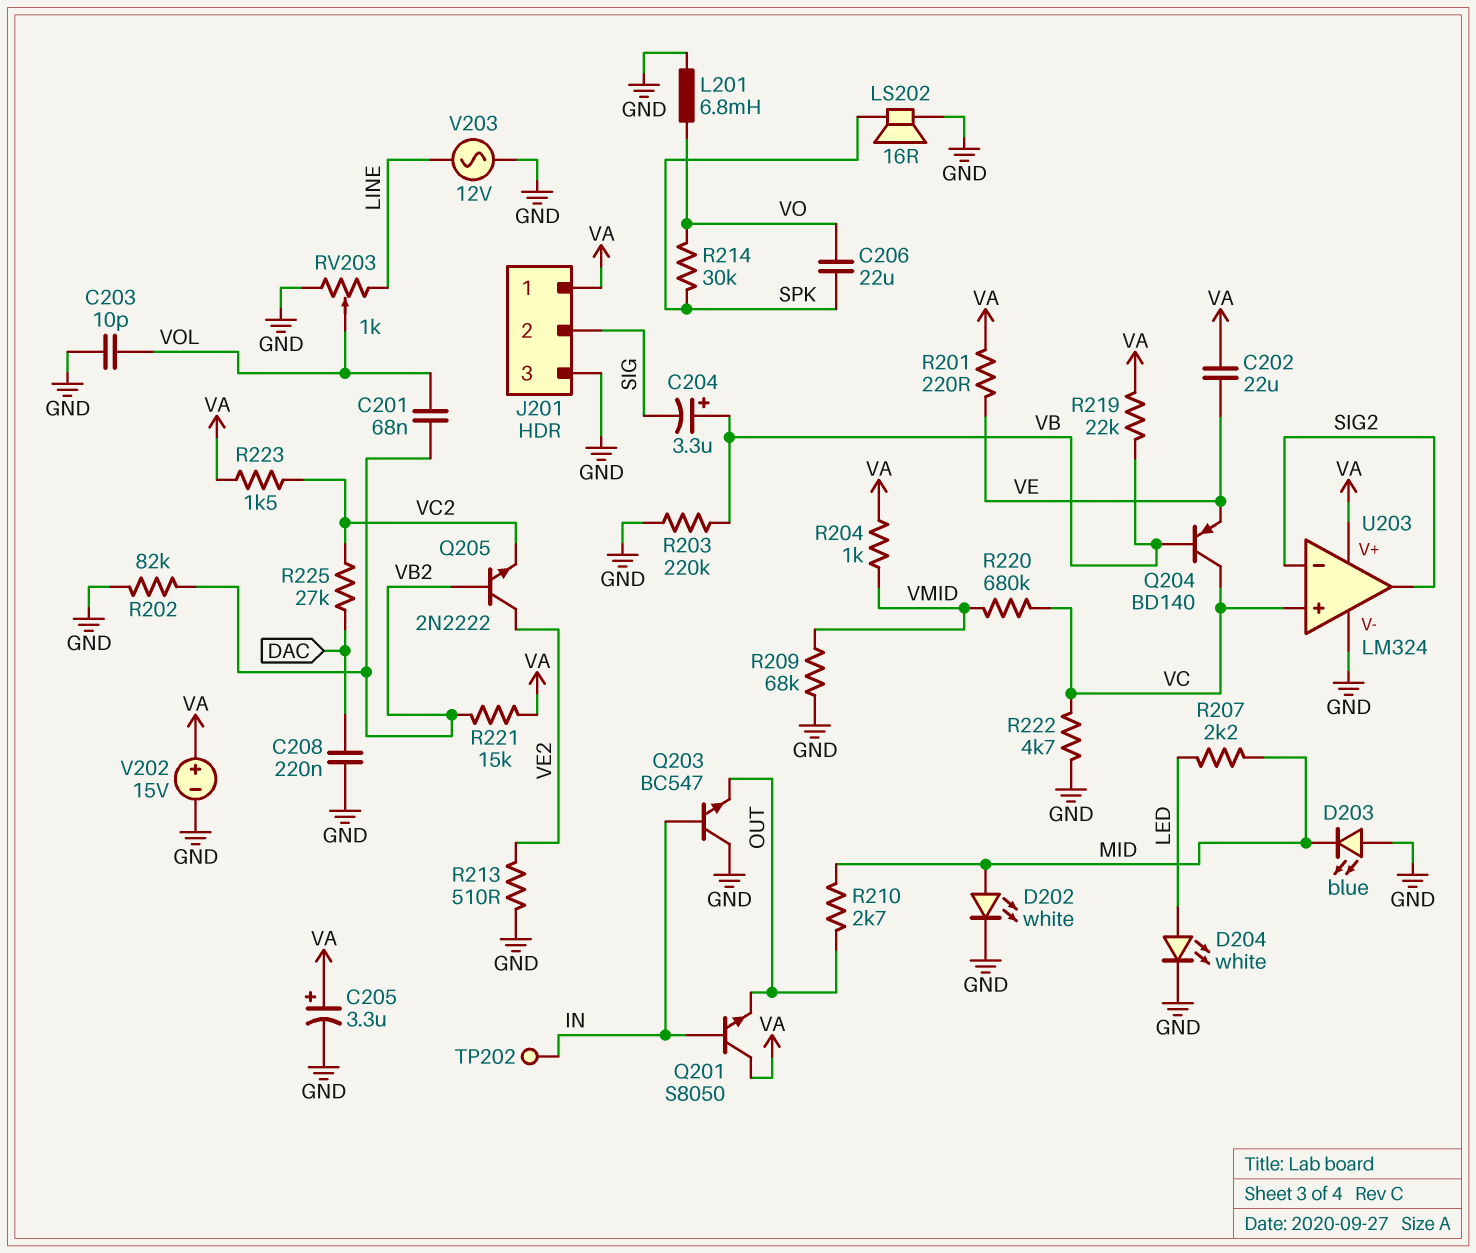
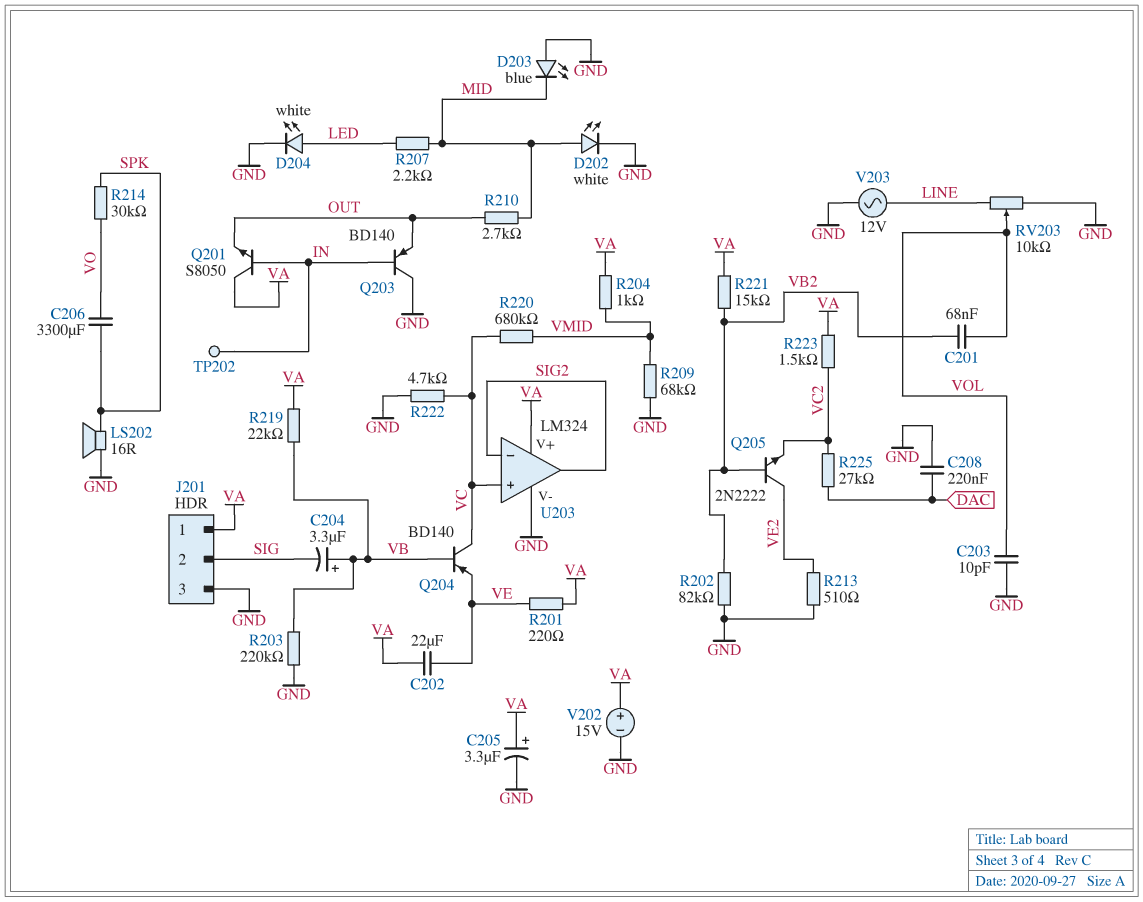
C206: 22uF (SPK, VO) -> 3300uF (SPK, VO)
L201: 6.8mH (GND, VO) -> none
Q203: NPN BC547 (B IN, C GND, E OUT) -> PNP BD140 (B IN, C GND, E OUT)
RV203: 1k (GND, LINE, wiper VOL) -> 10k (GND, LINE, wiper VOL)

